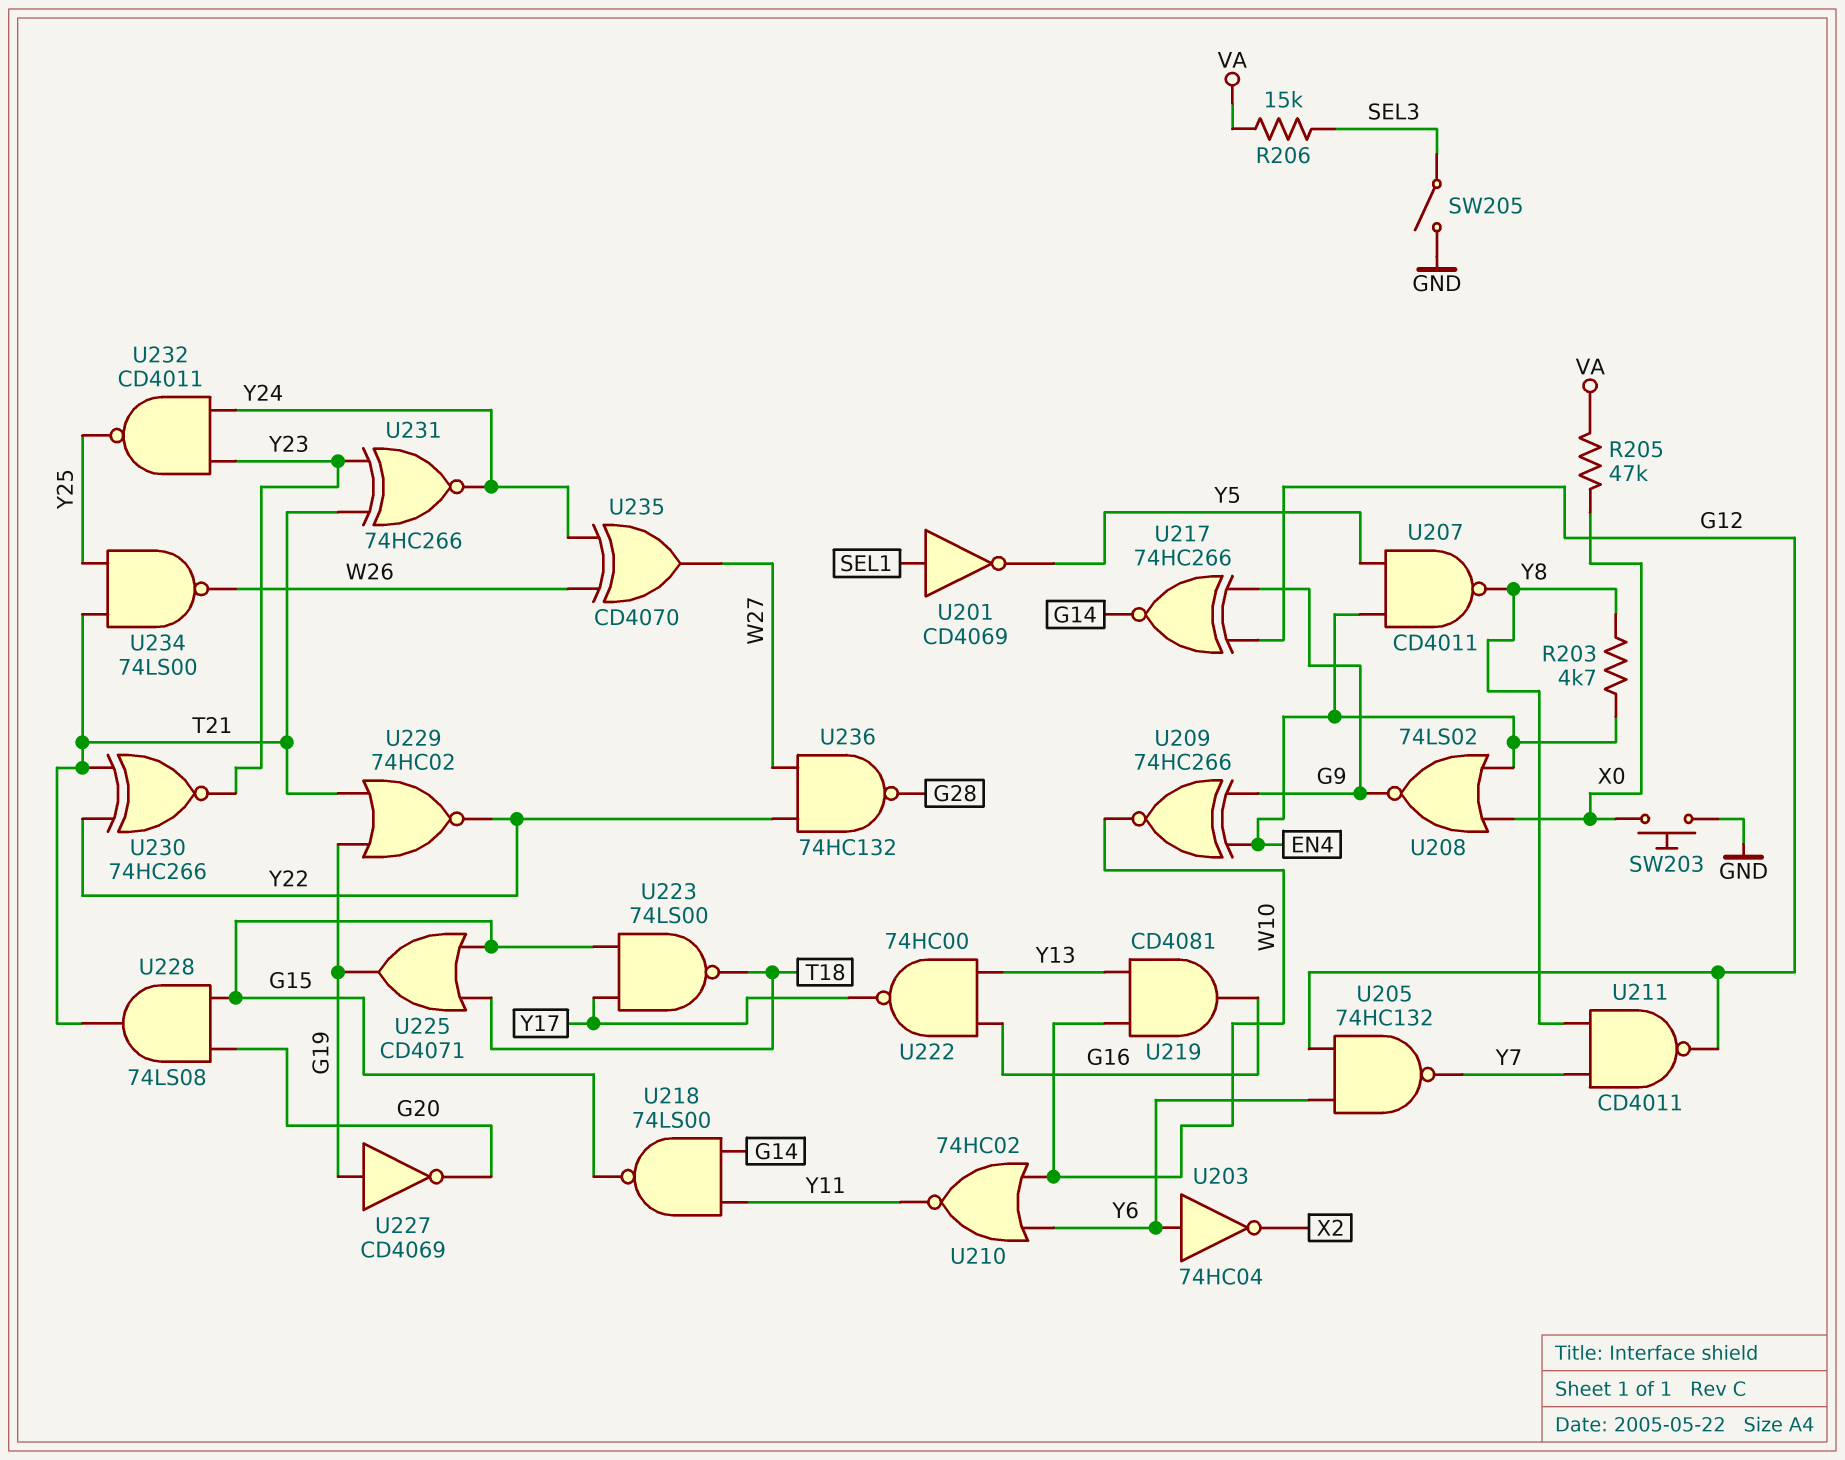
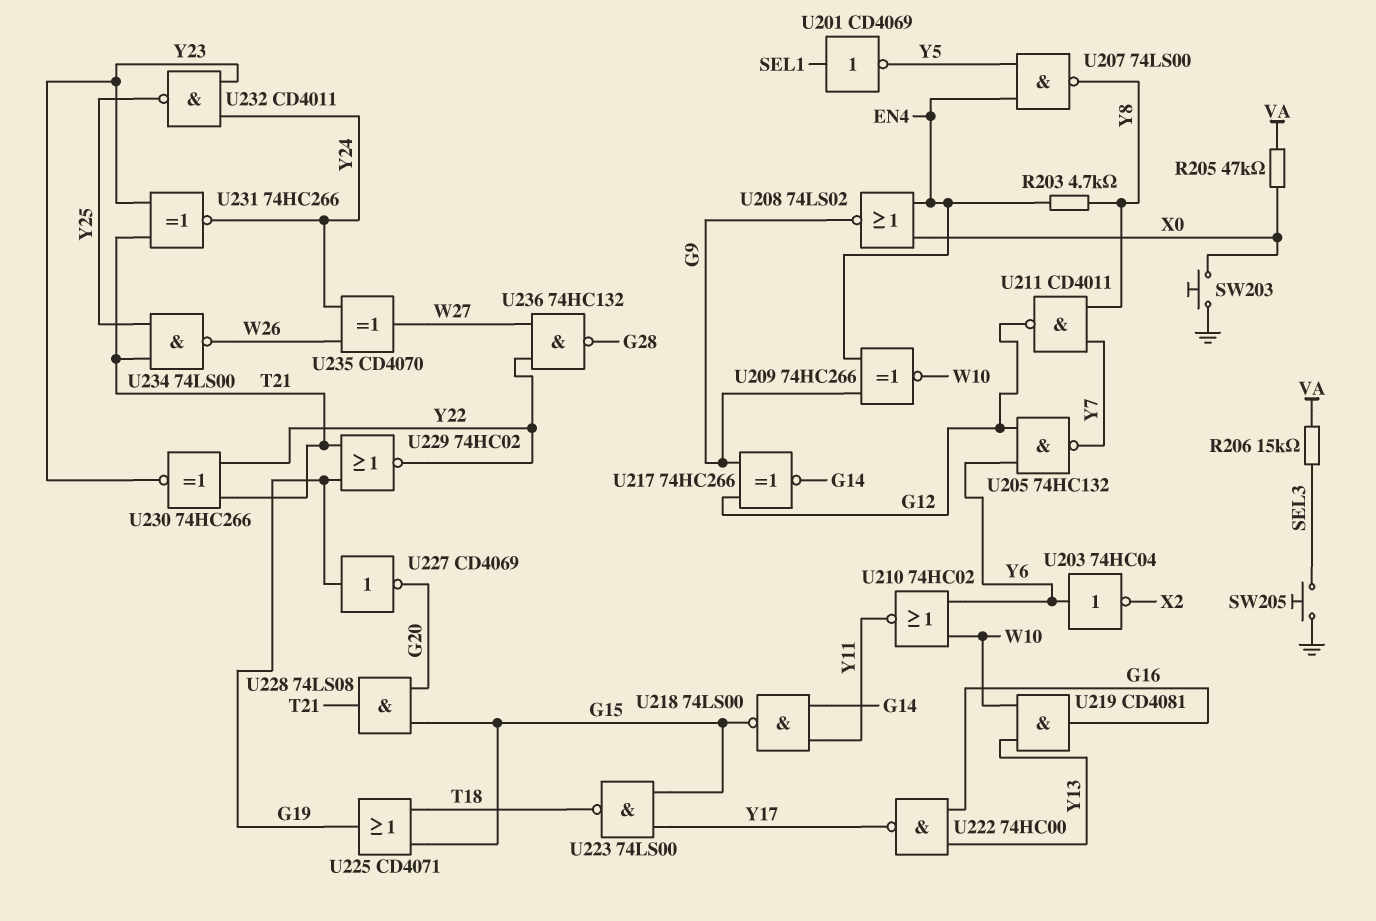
SW205: switch (GND, SEL3) -> button (GND, SEL3)
U207: NAND CD4011 (in EN4, in Y5, out Y8) -> NAND 74LS00 (in EN4, in Y5, out Y8)

